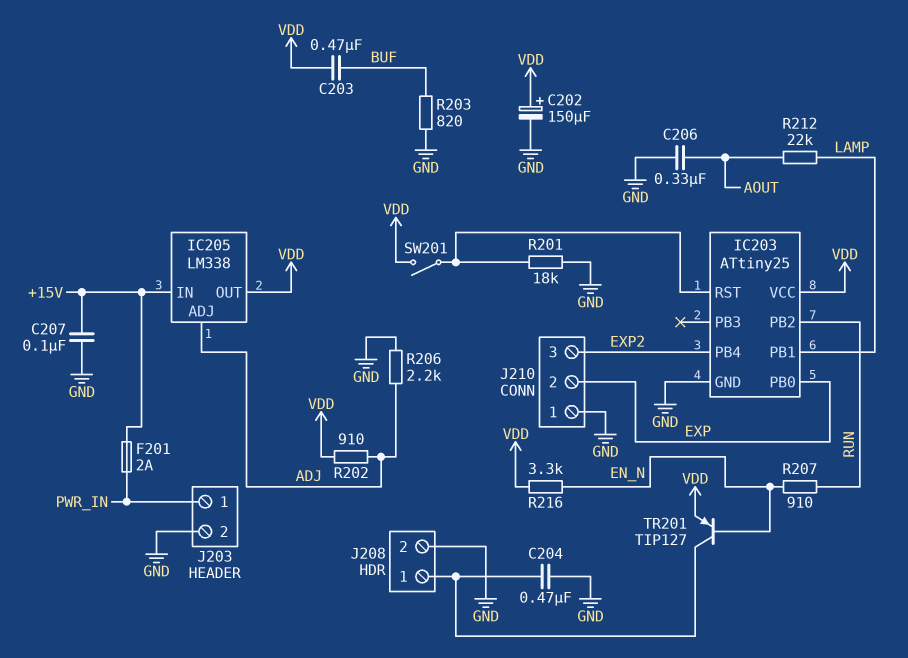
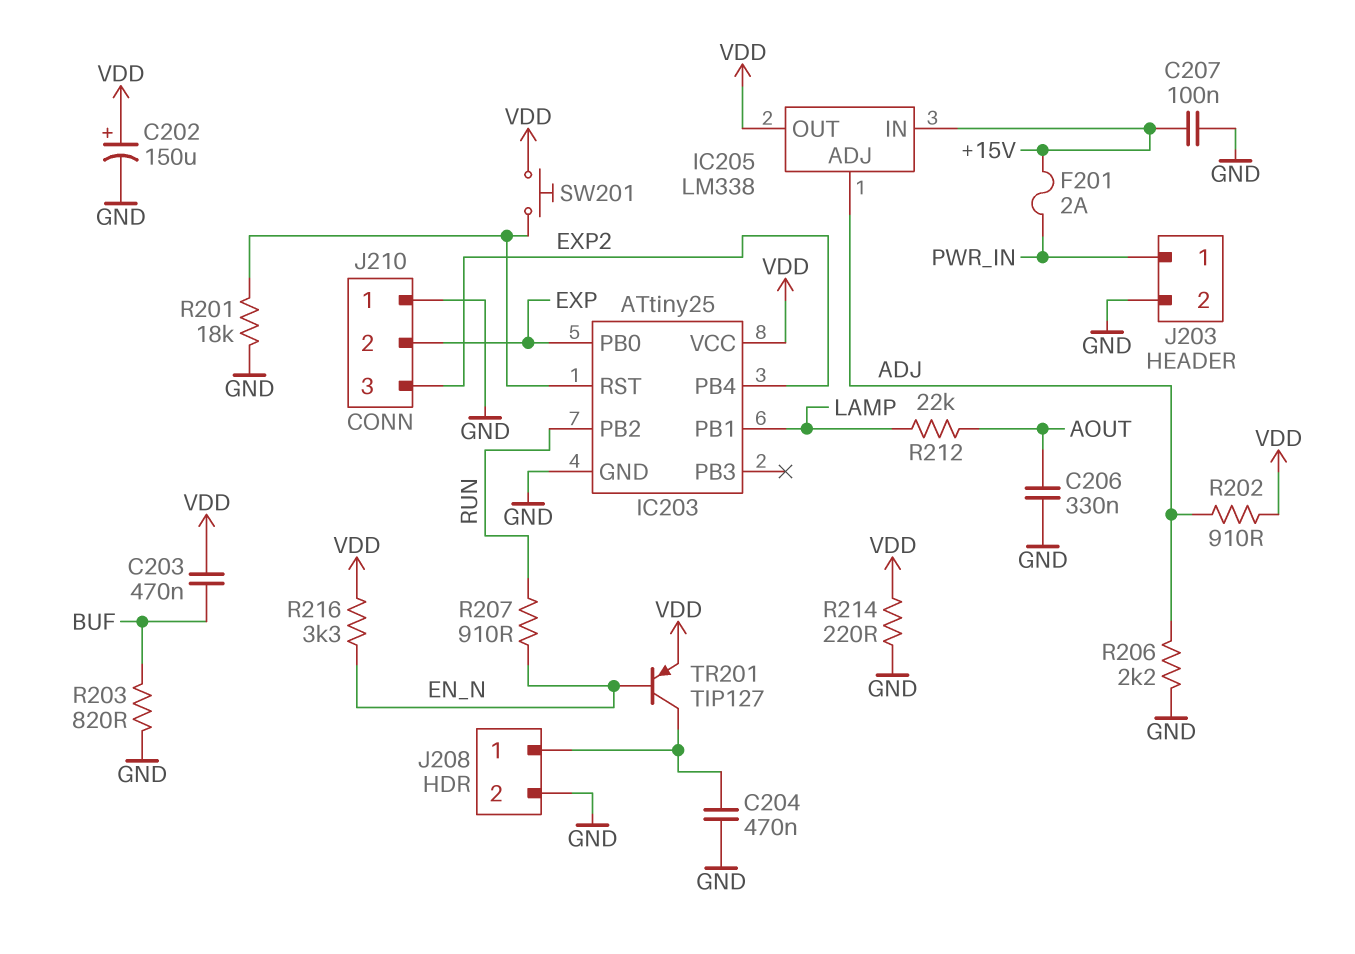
R214: none -> 220 (GND, VDD)
SW201: switch (IC203/RST, VDD) -> button (IC203/RST, VDD)

